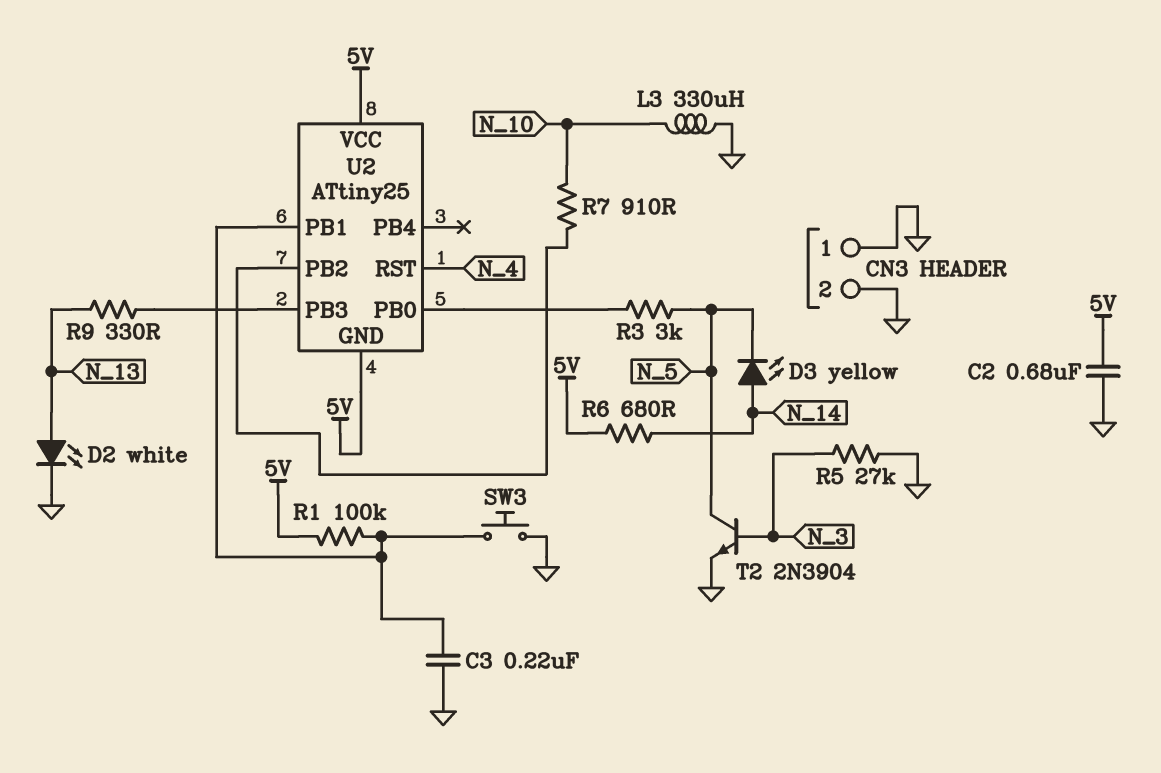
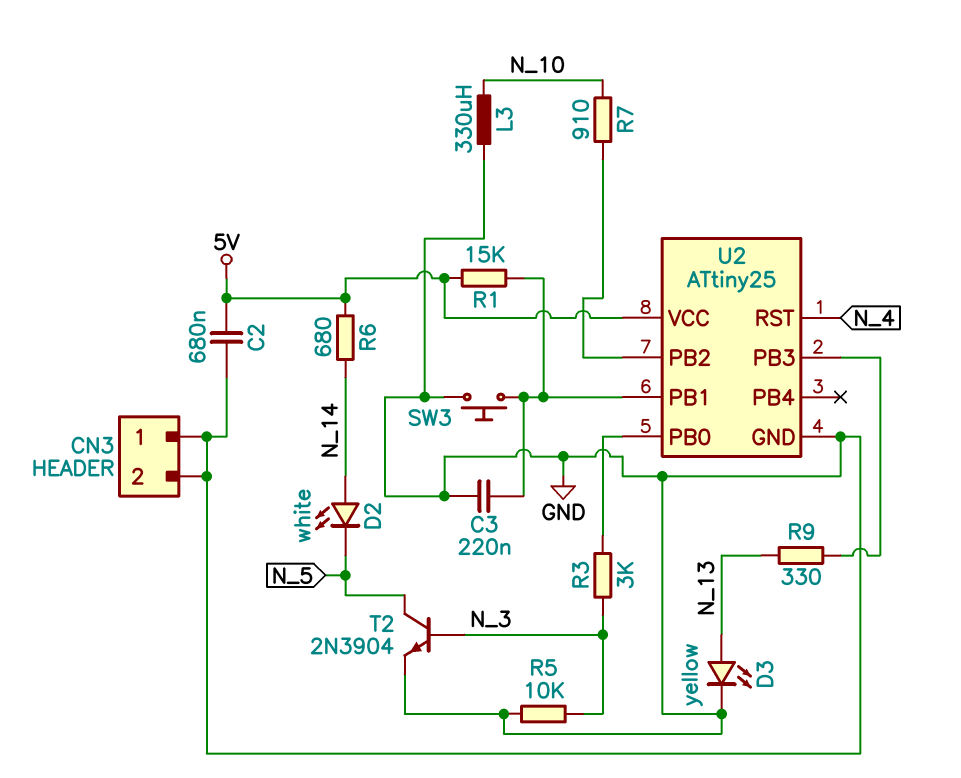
D2: LED white (A N_13, K GND) -> LED white (A N_14, K N_5)
D3: LED yellow (A N_14, K N_5) -> LED yellow (A N_13, K GND)
R1: 100k (5V, U2/PB1) -> 15k (5V, U2/PB1)
R3: 3k (N_5, U2/PB0) -> 3k (N_3, U2/PB0)
R5: 27k (GND, N_3) -> 10k (GND, N_3)
U2 pin GND: 5V -> GND

